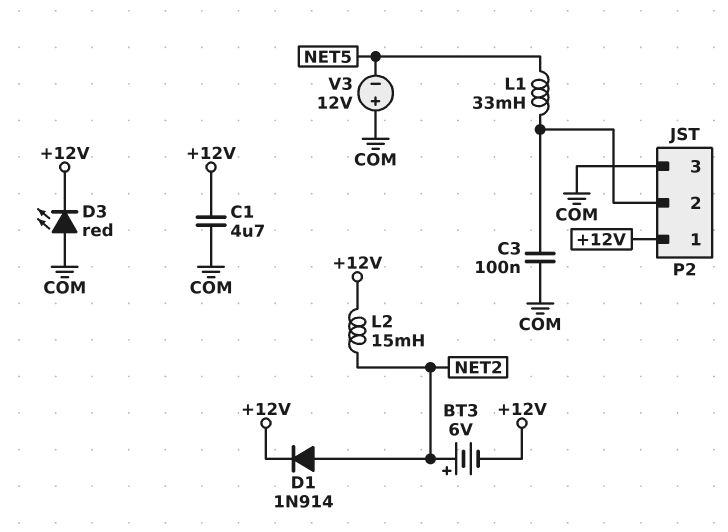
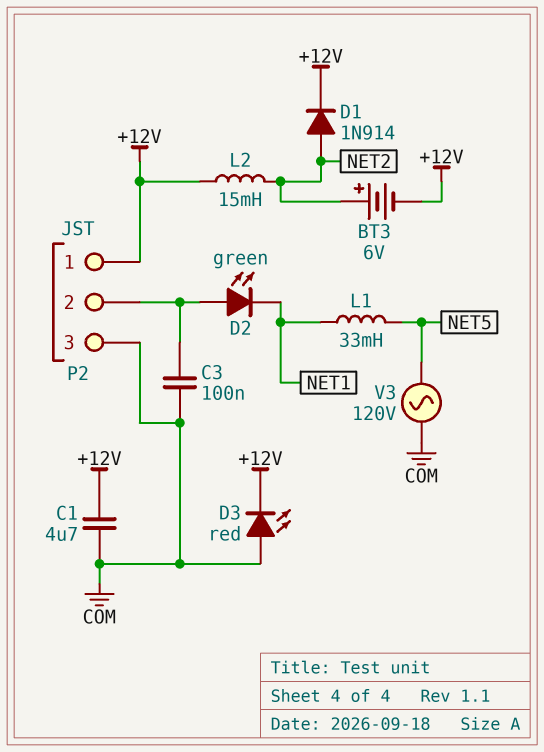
D2: none -> LED green (A P2/2, K NET1)
L1: 33mH (NET5, P2/2) -> 33mH (NET1, NET5)
V3: 12V (plus COM, minus NET5) -> AC 120V (COM, NET5)

